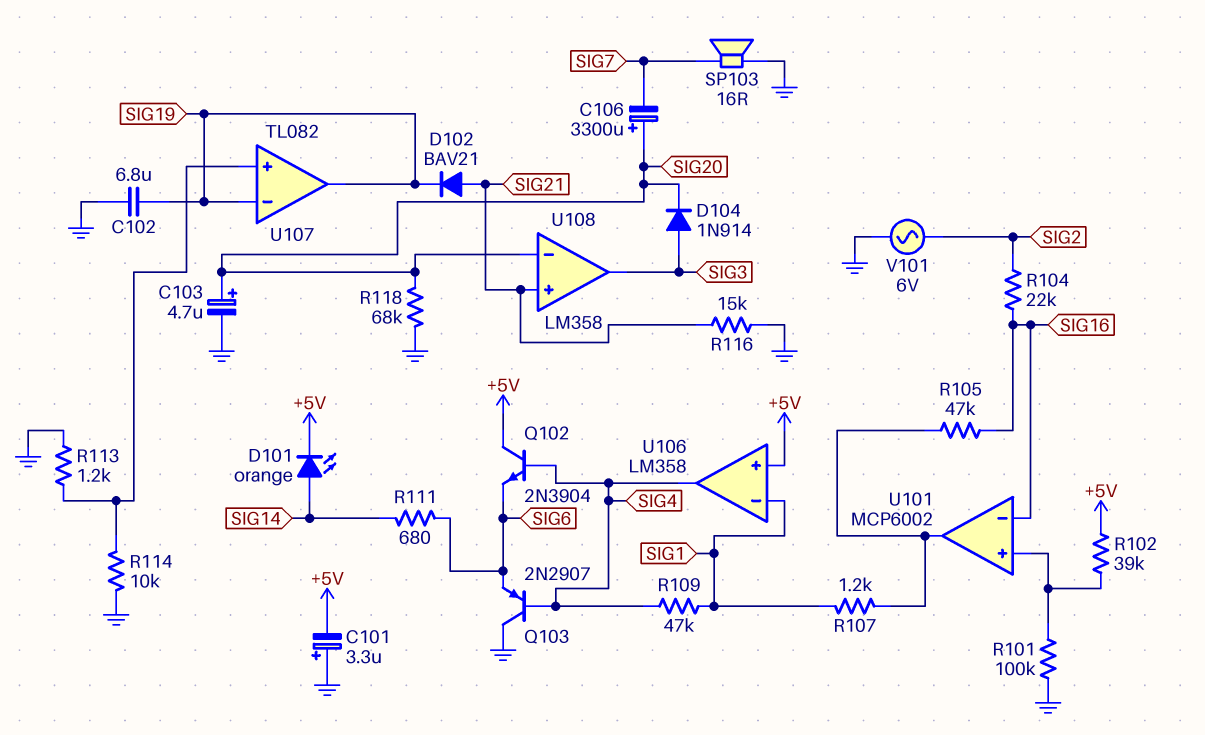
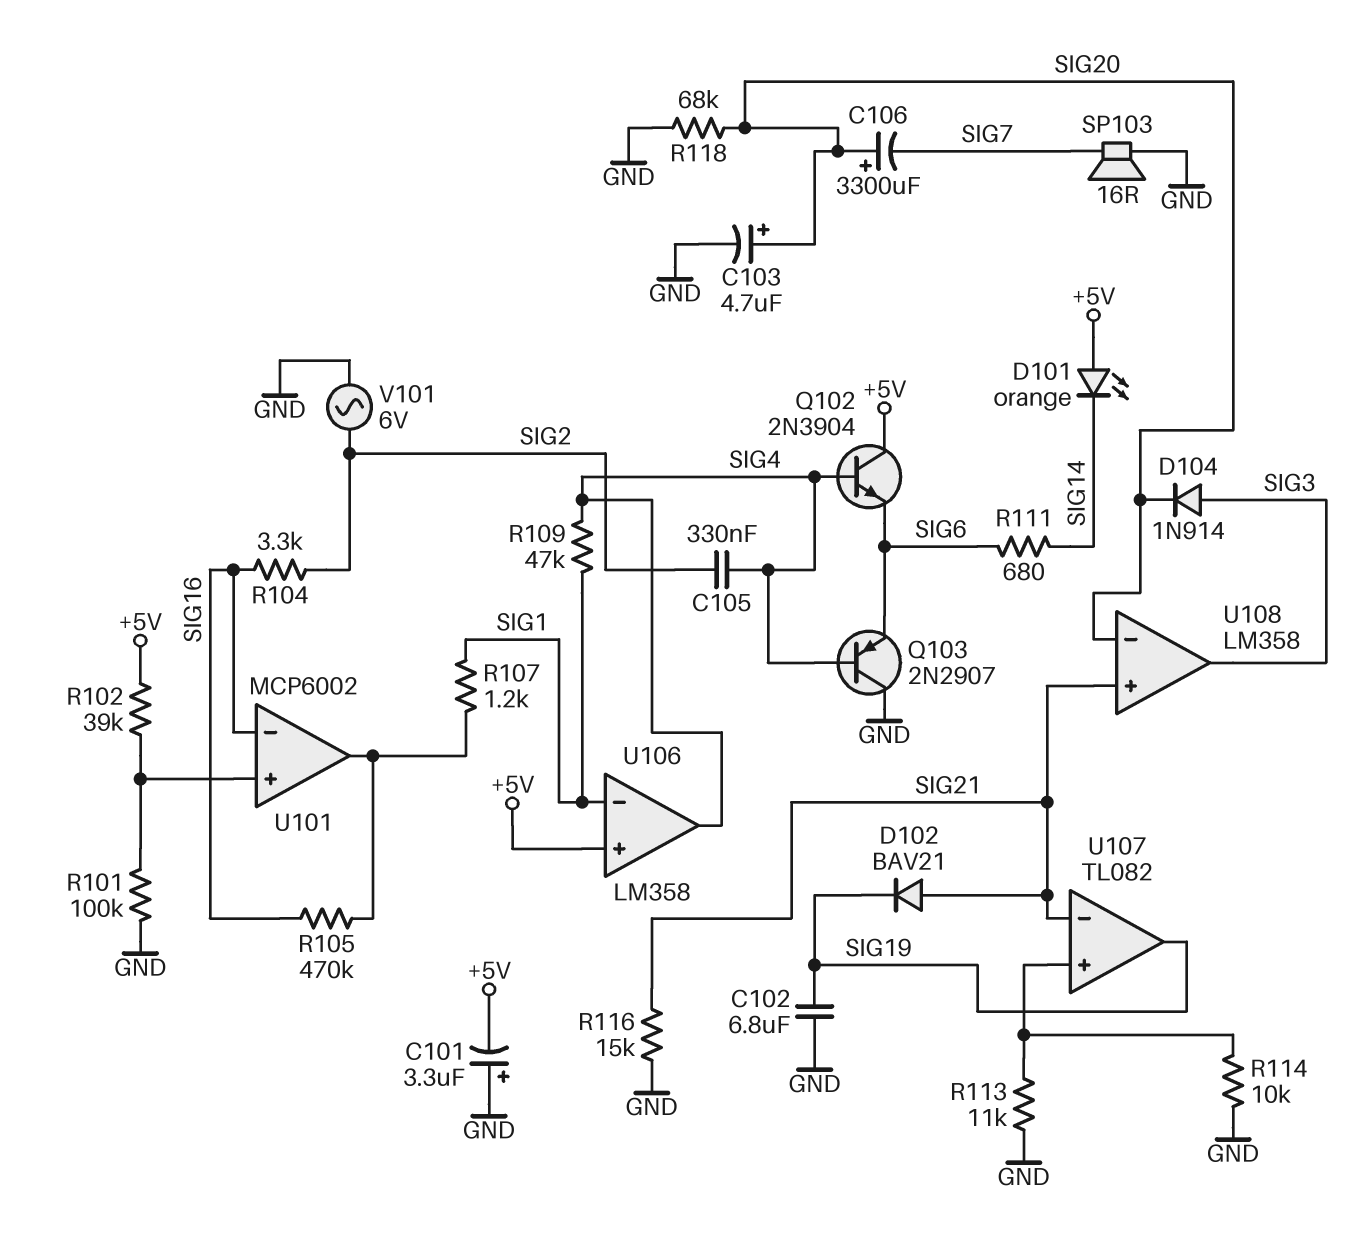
C105: none -> 330nF (SIG2, SIG4)
D101: LED orange (A SIG14, K +5V) -> LED orange (A +5V, K SIG14)
R104: 22k (SIG2, SIG16) -> 3.3k (SIG2, SIG16)
R105: 47k (SIG16, U101/out) -> 470k (SIG16, U101/out)
R113: 1.2k (GND, U107/in+) -> 11k (GND, U107/in+)
U107 pin in-: SIG19 -> SIG21

